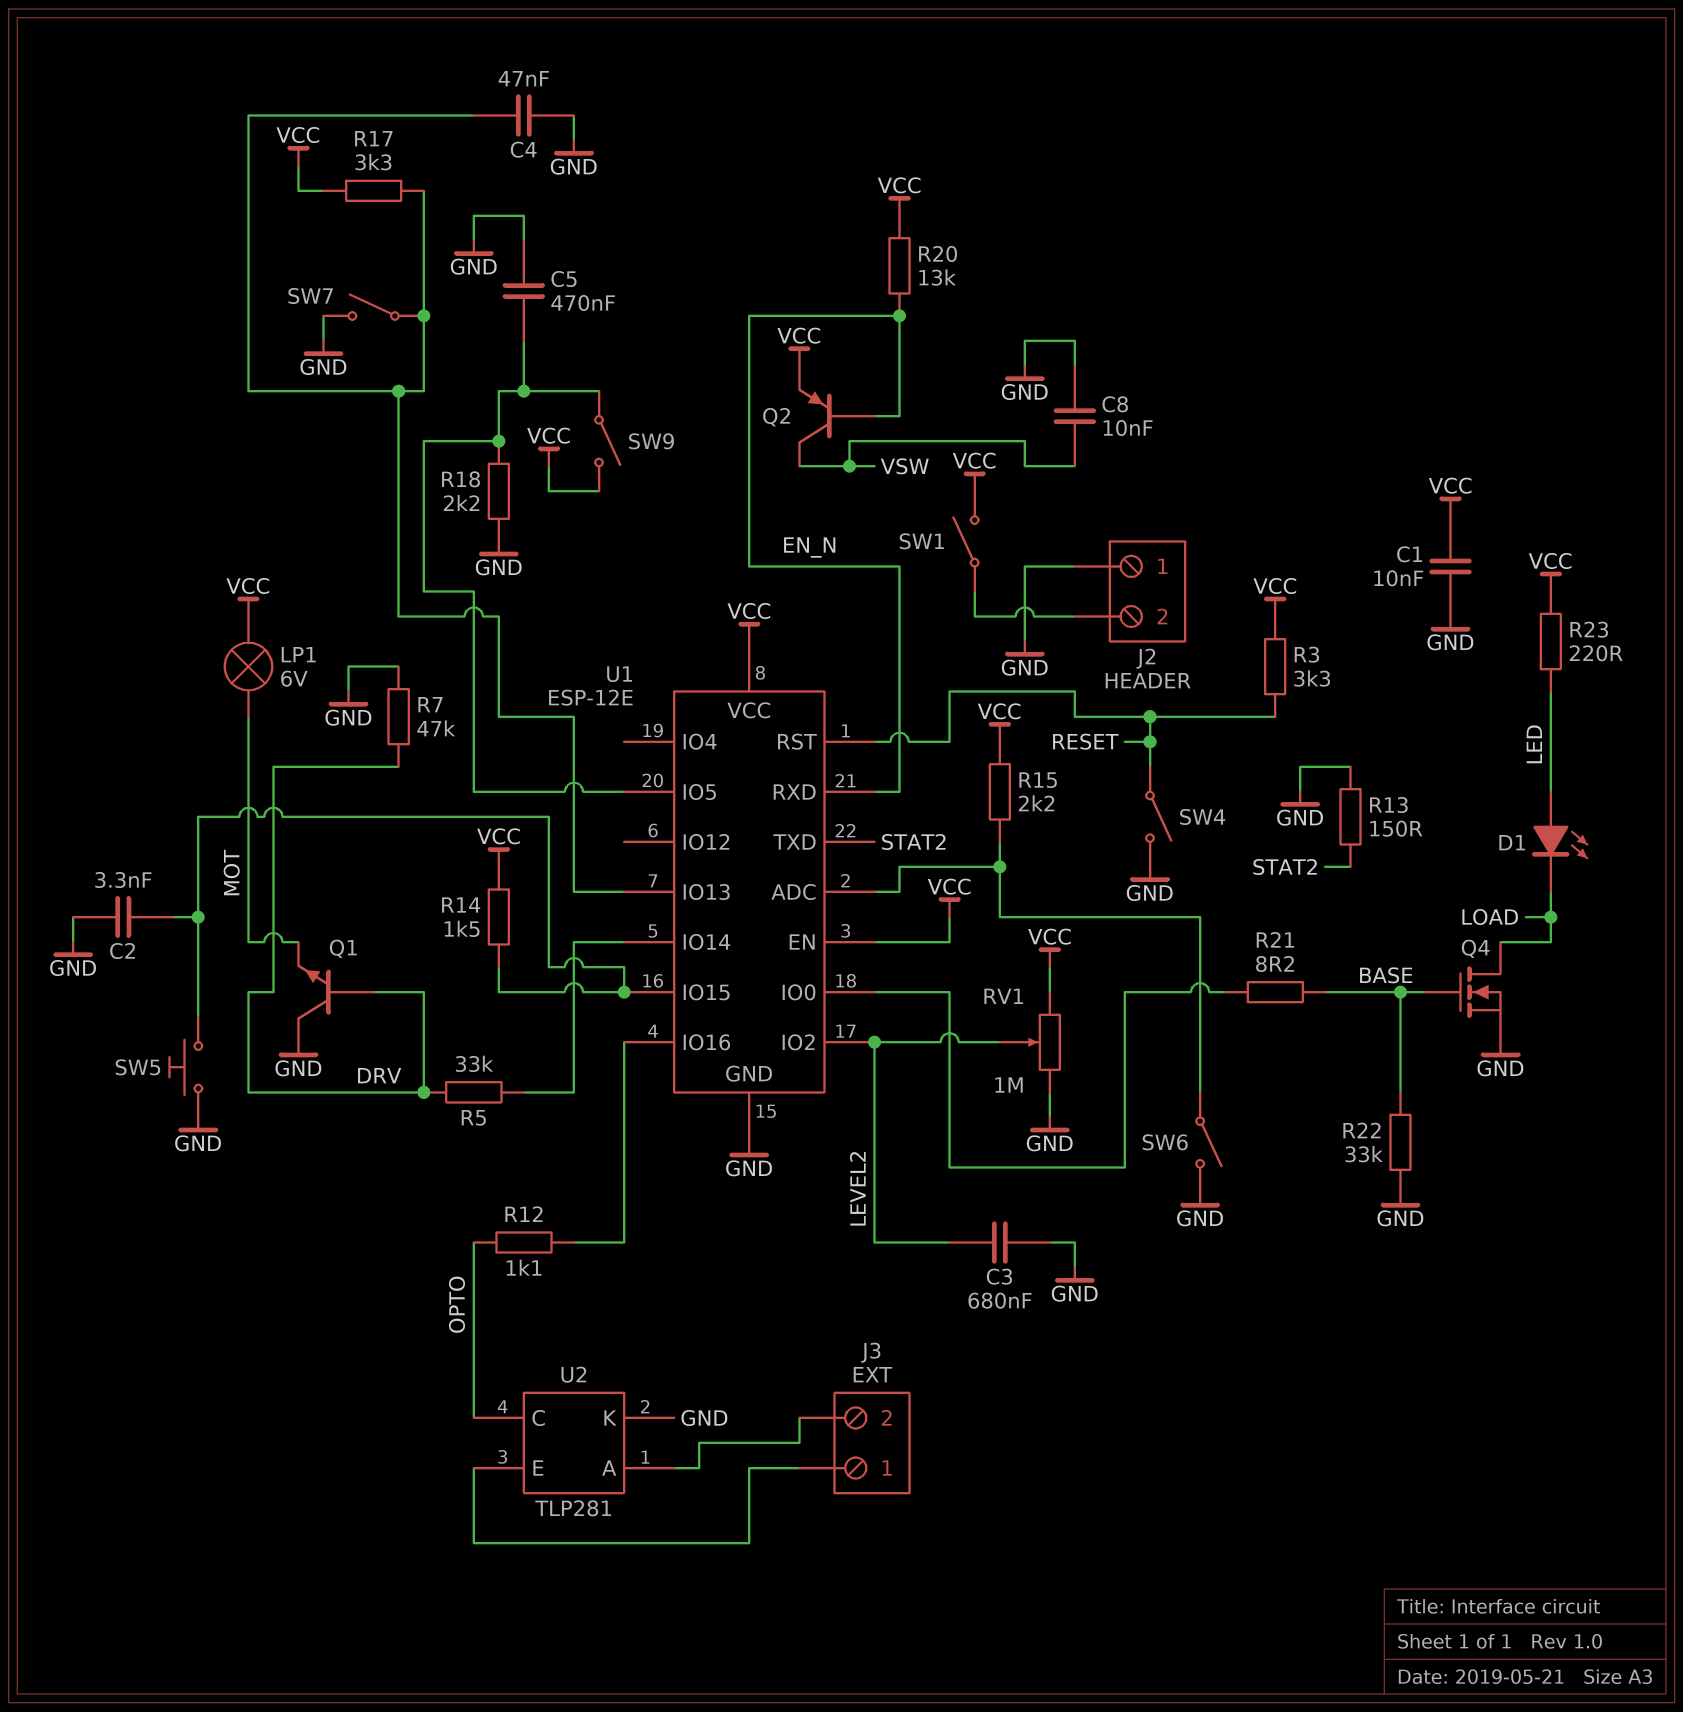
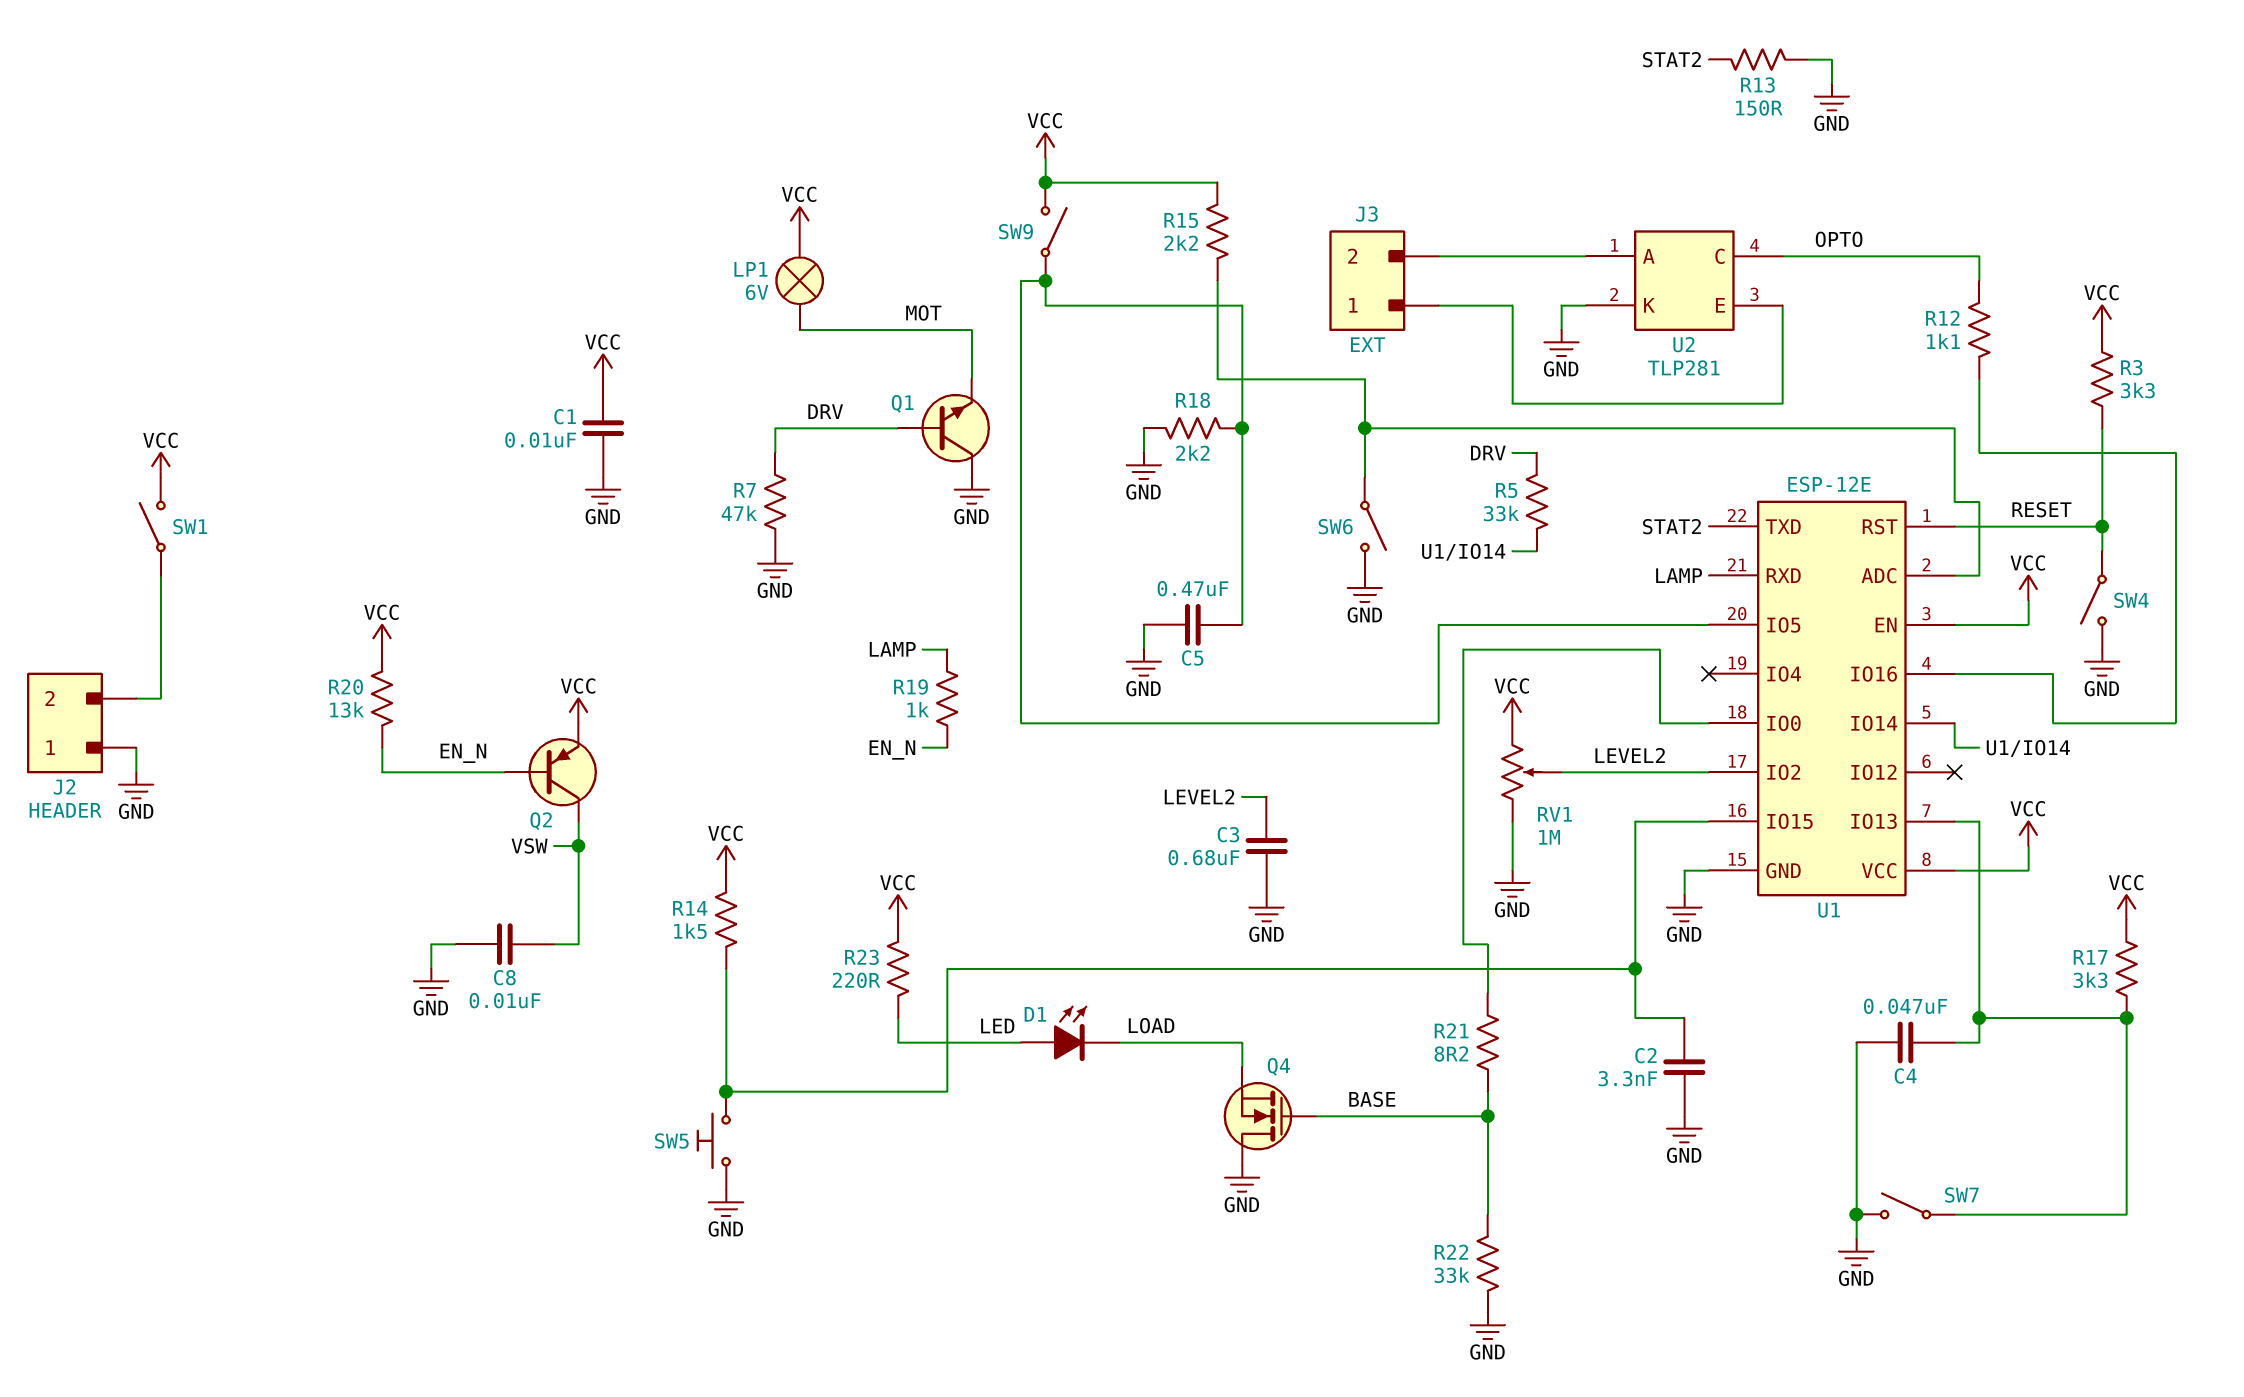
Q4: NMOS (G BASE, D LOAD, S GND) -> NMOS (G BASE, D GND, S LOAD)
R19: none -> 1k (EN_N, LAMP)
U1 pin RXD: EN_N -> LAMP

